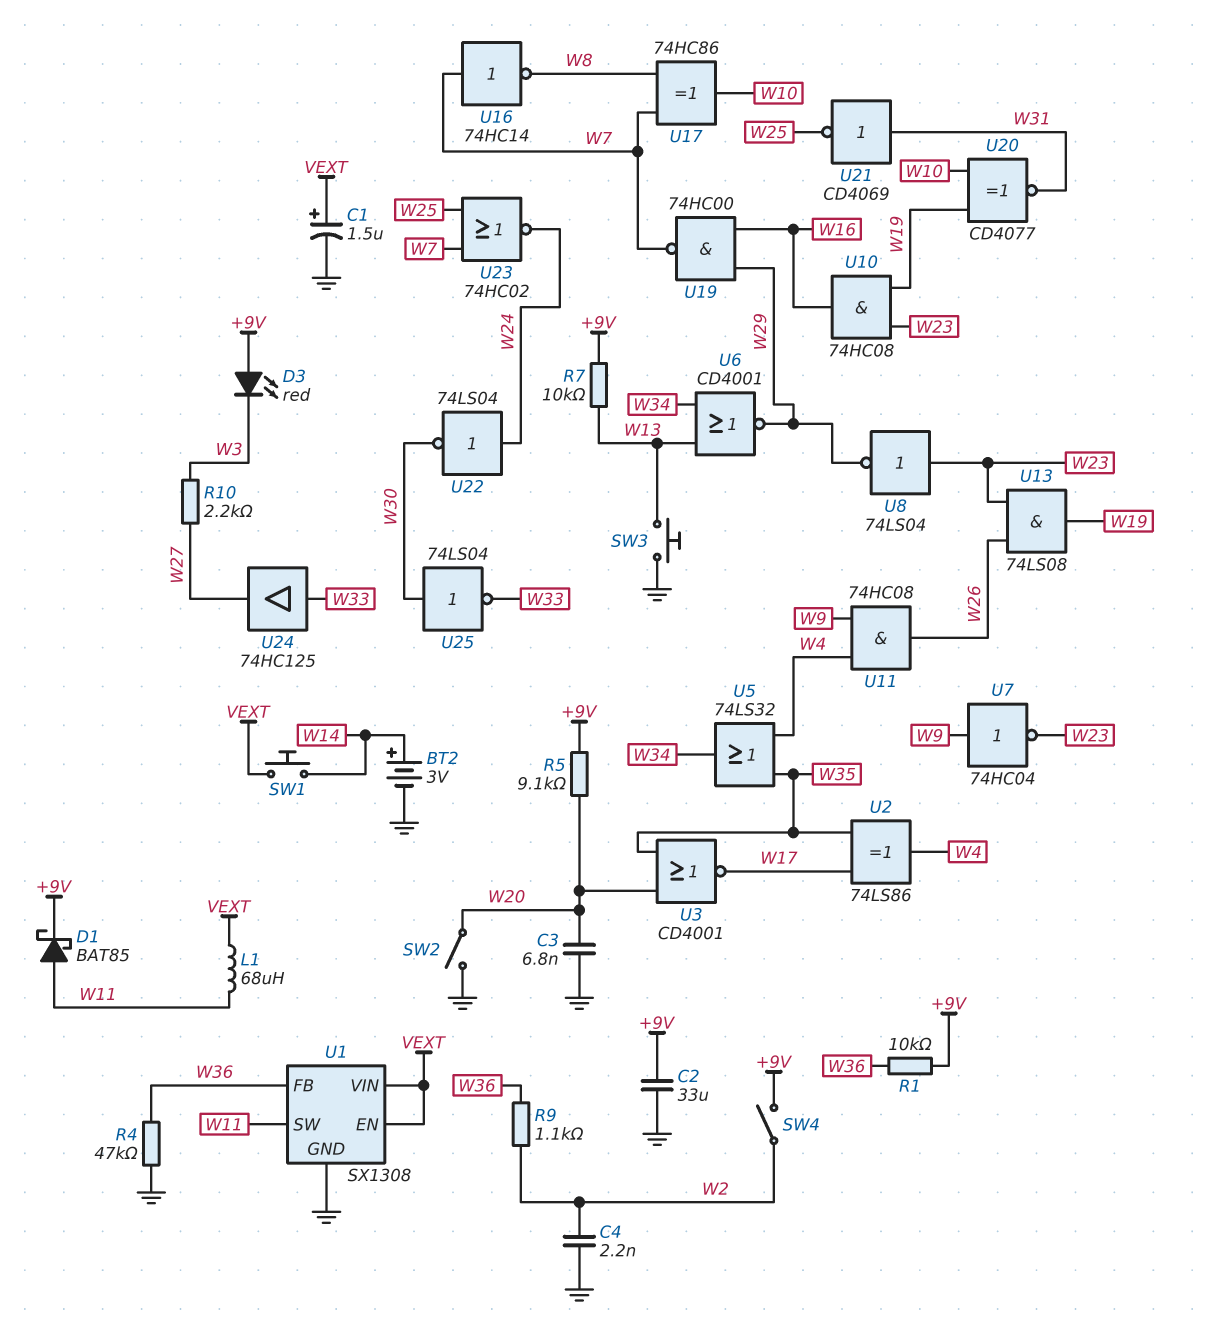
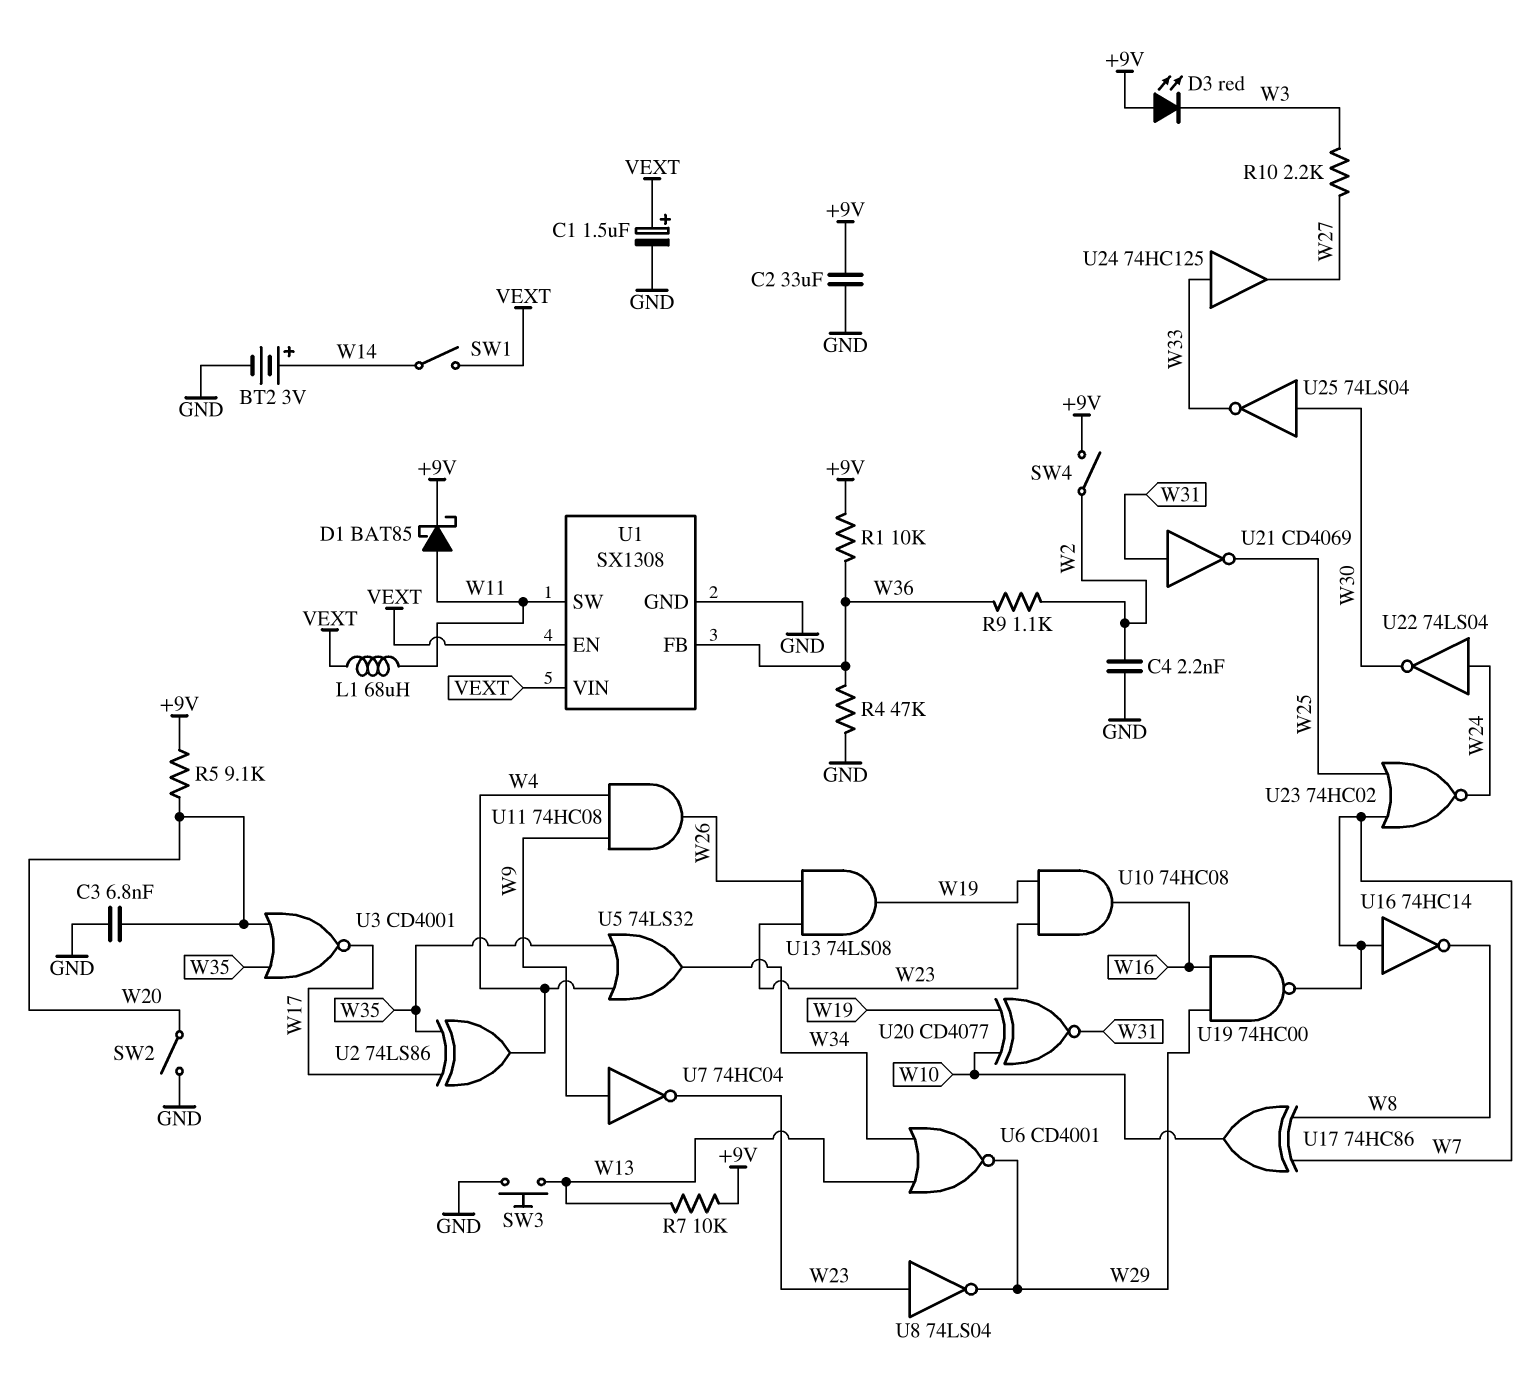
SW1: button (VEXT, W14) -> switch (VEXT, W14)

